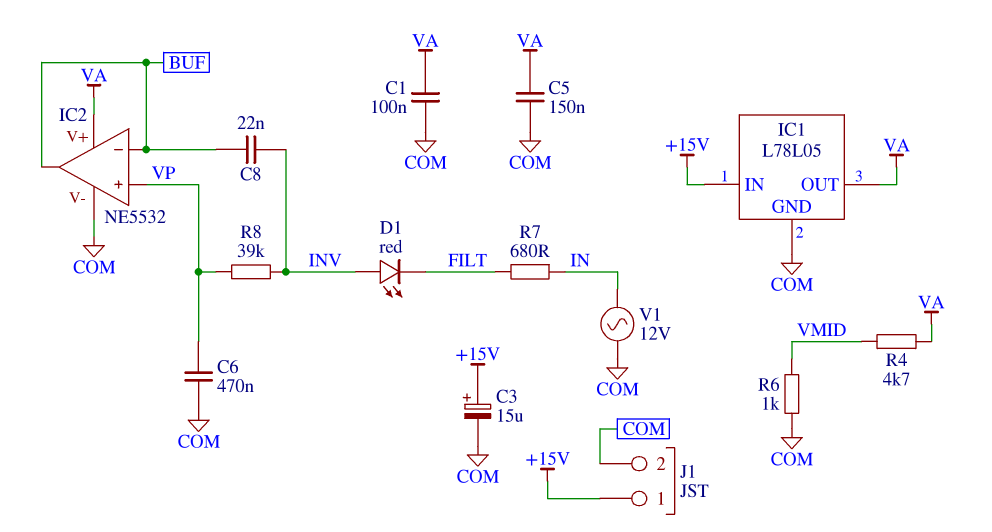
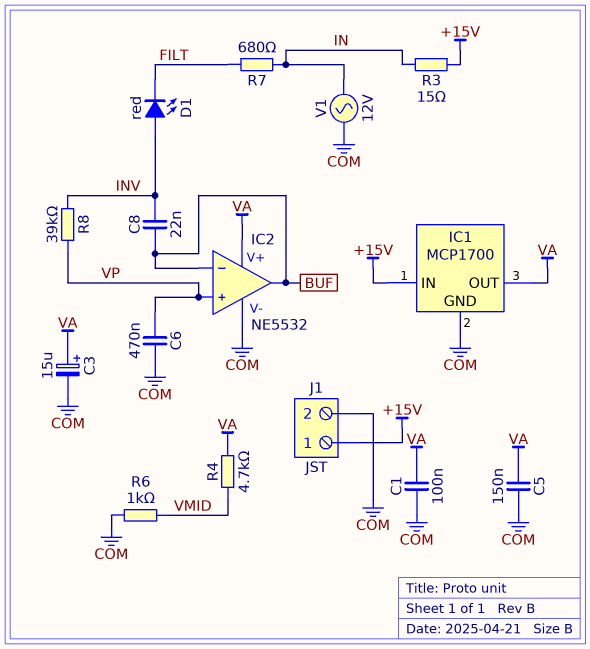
C3: 15uF (plus +15V, minus COM) -> 15uF (plus VA, minus COM)
IC1: L78L05 -> MCP1700
R3: none -> 15 (+15V, IN)

